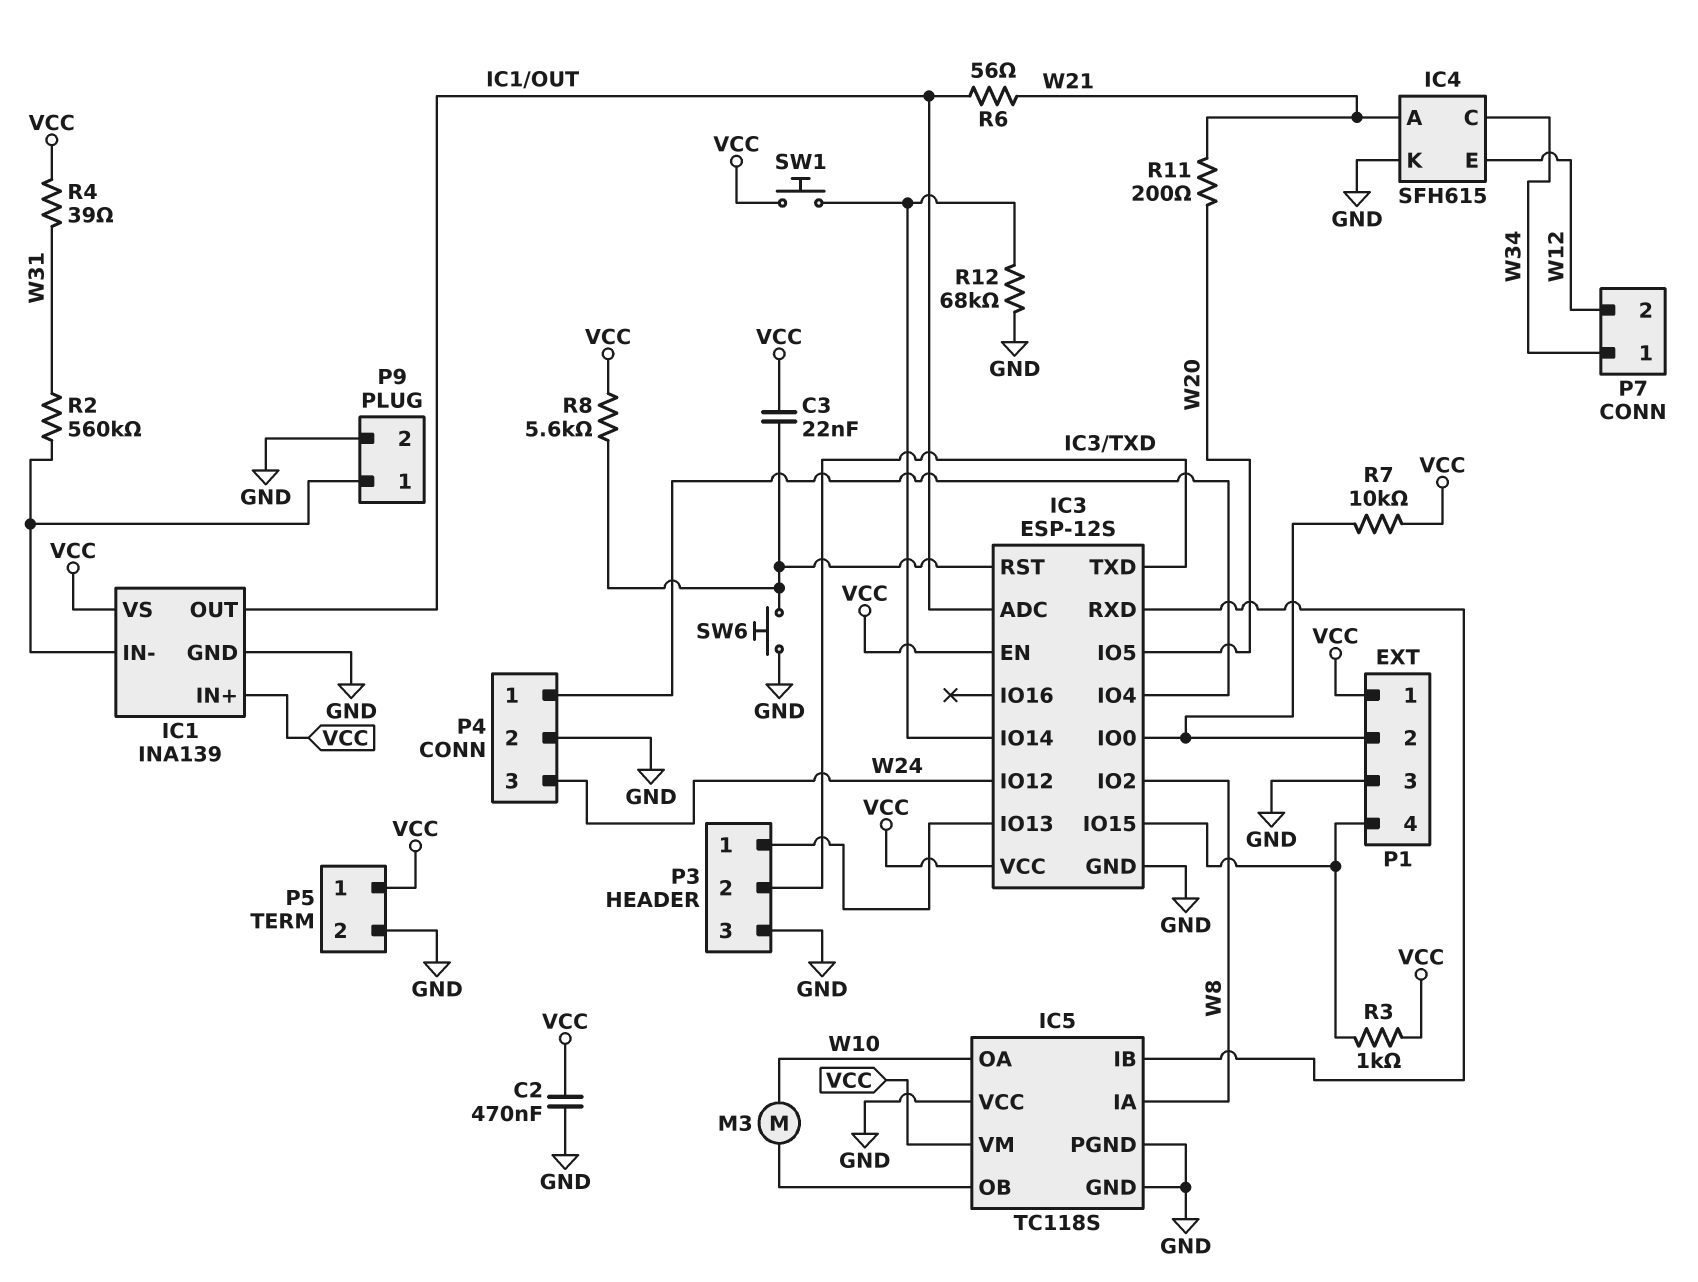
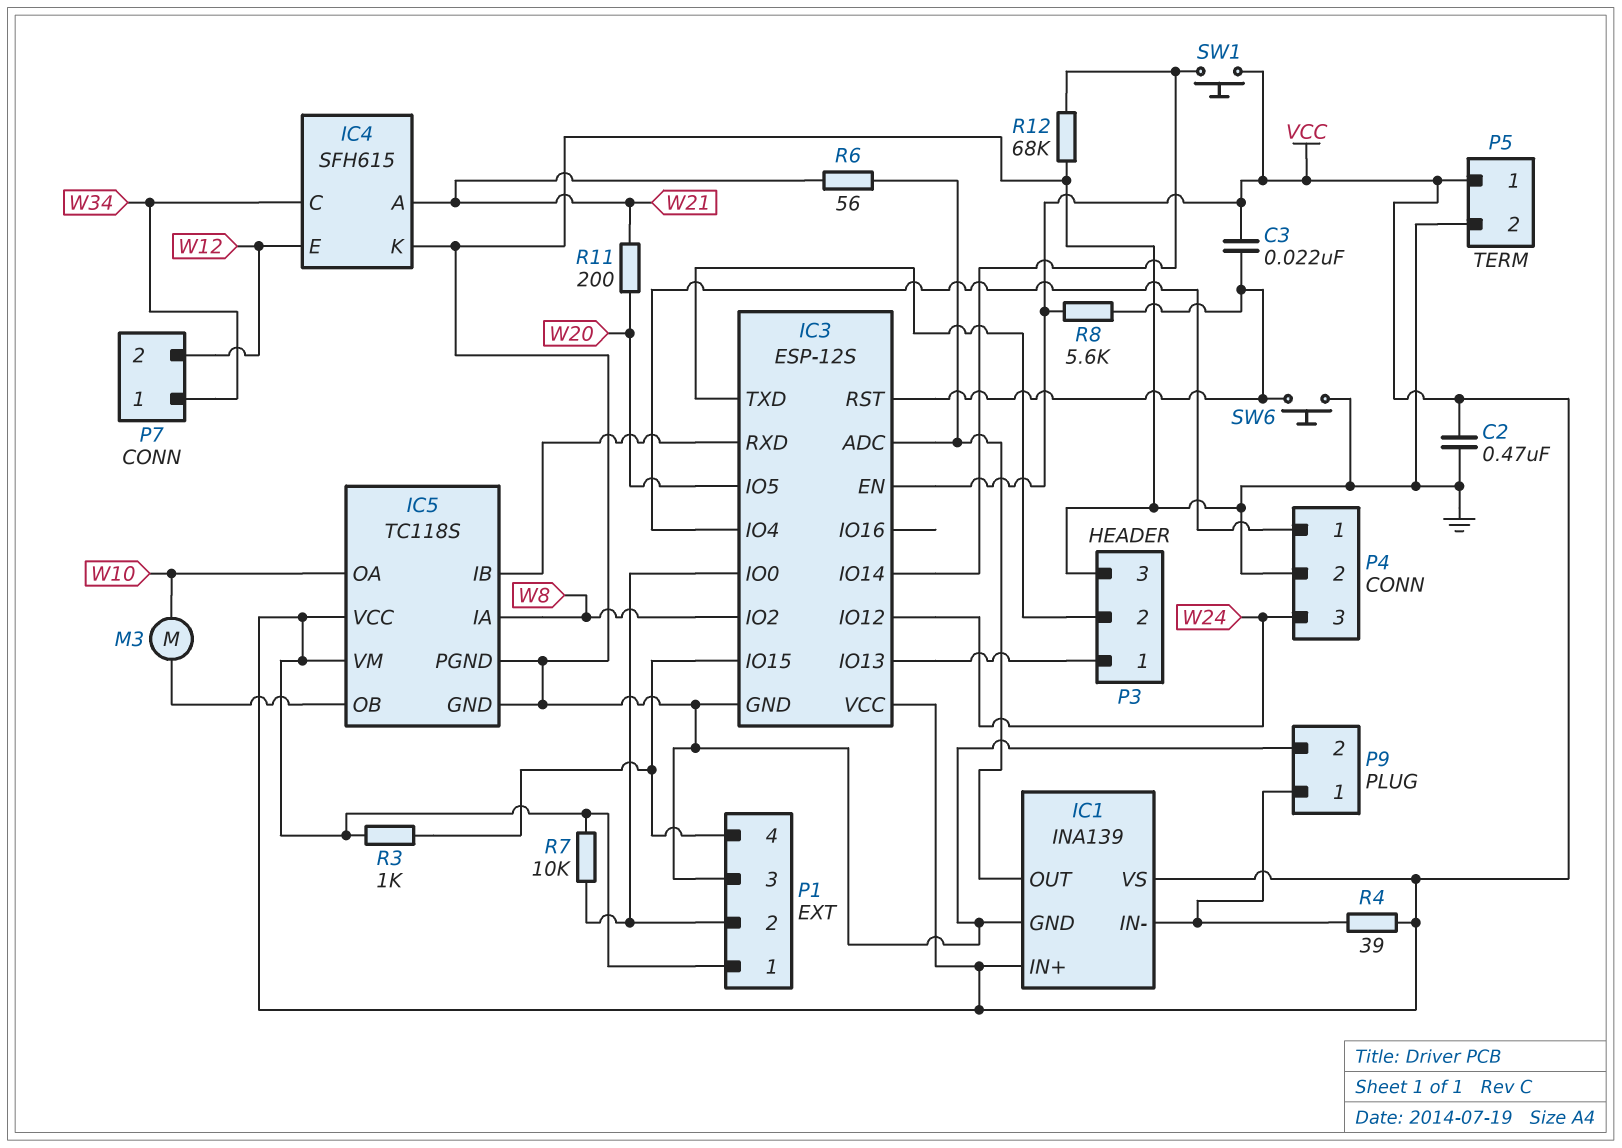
IC5 pin VCC: GND -> VCC
R2: 560k (IC1/IN-, W31) -> none
R4: 39 (VCC, W31) -> 39 (IC1/IN-, VCC)

